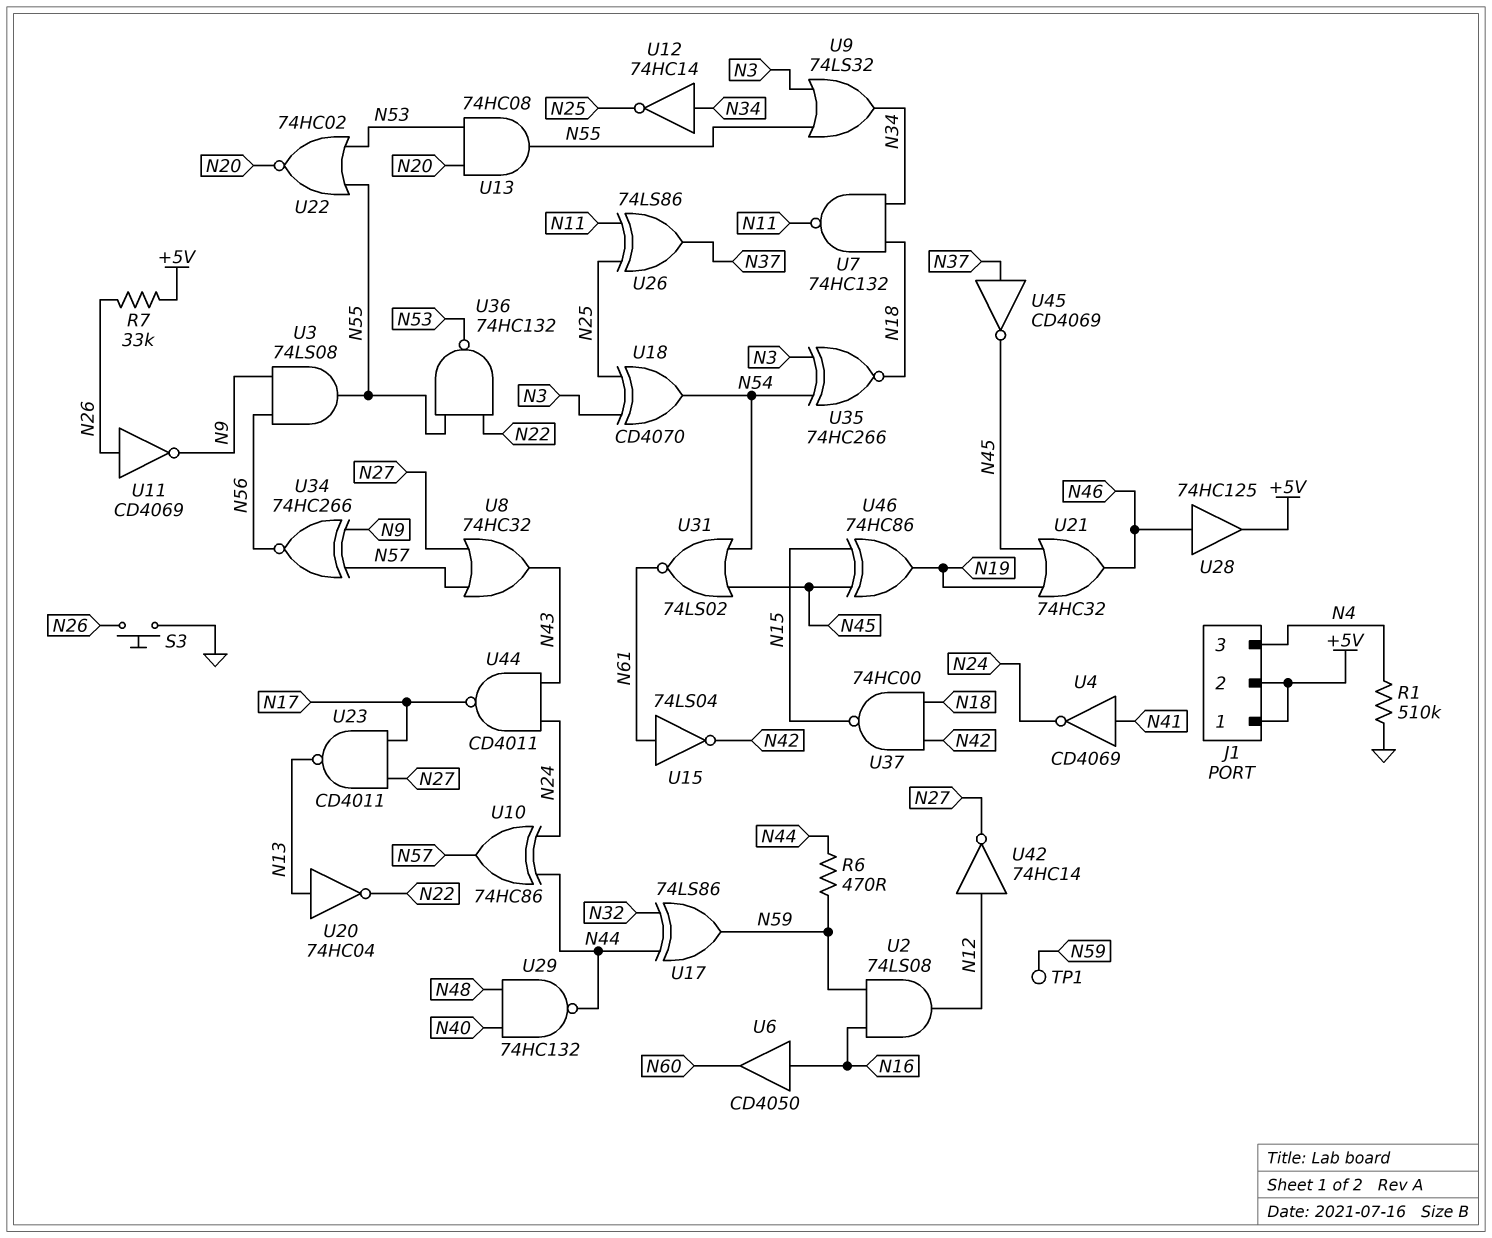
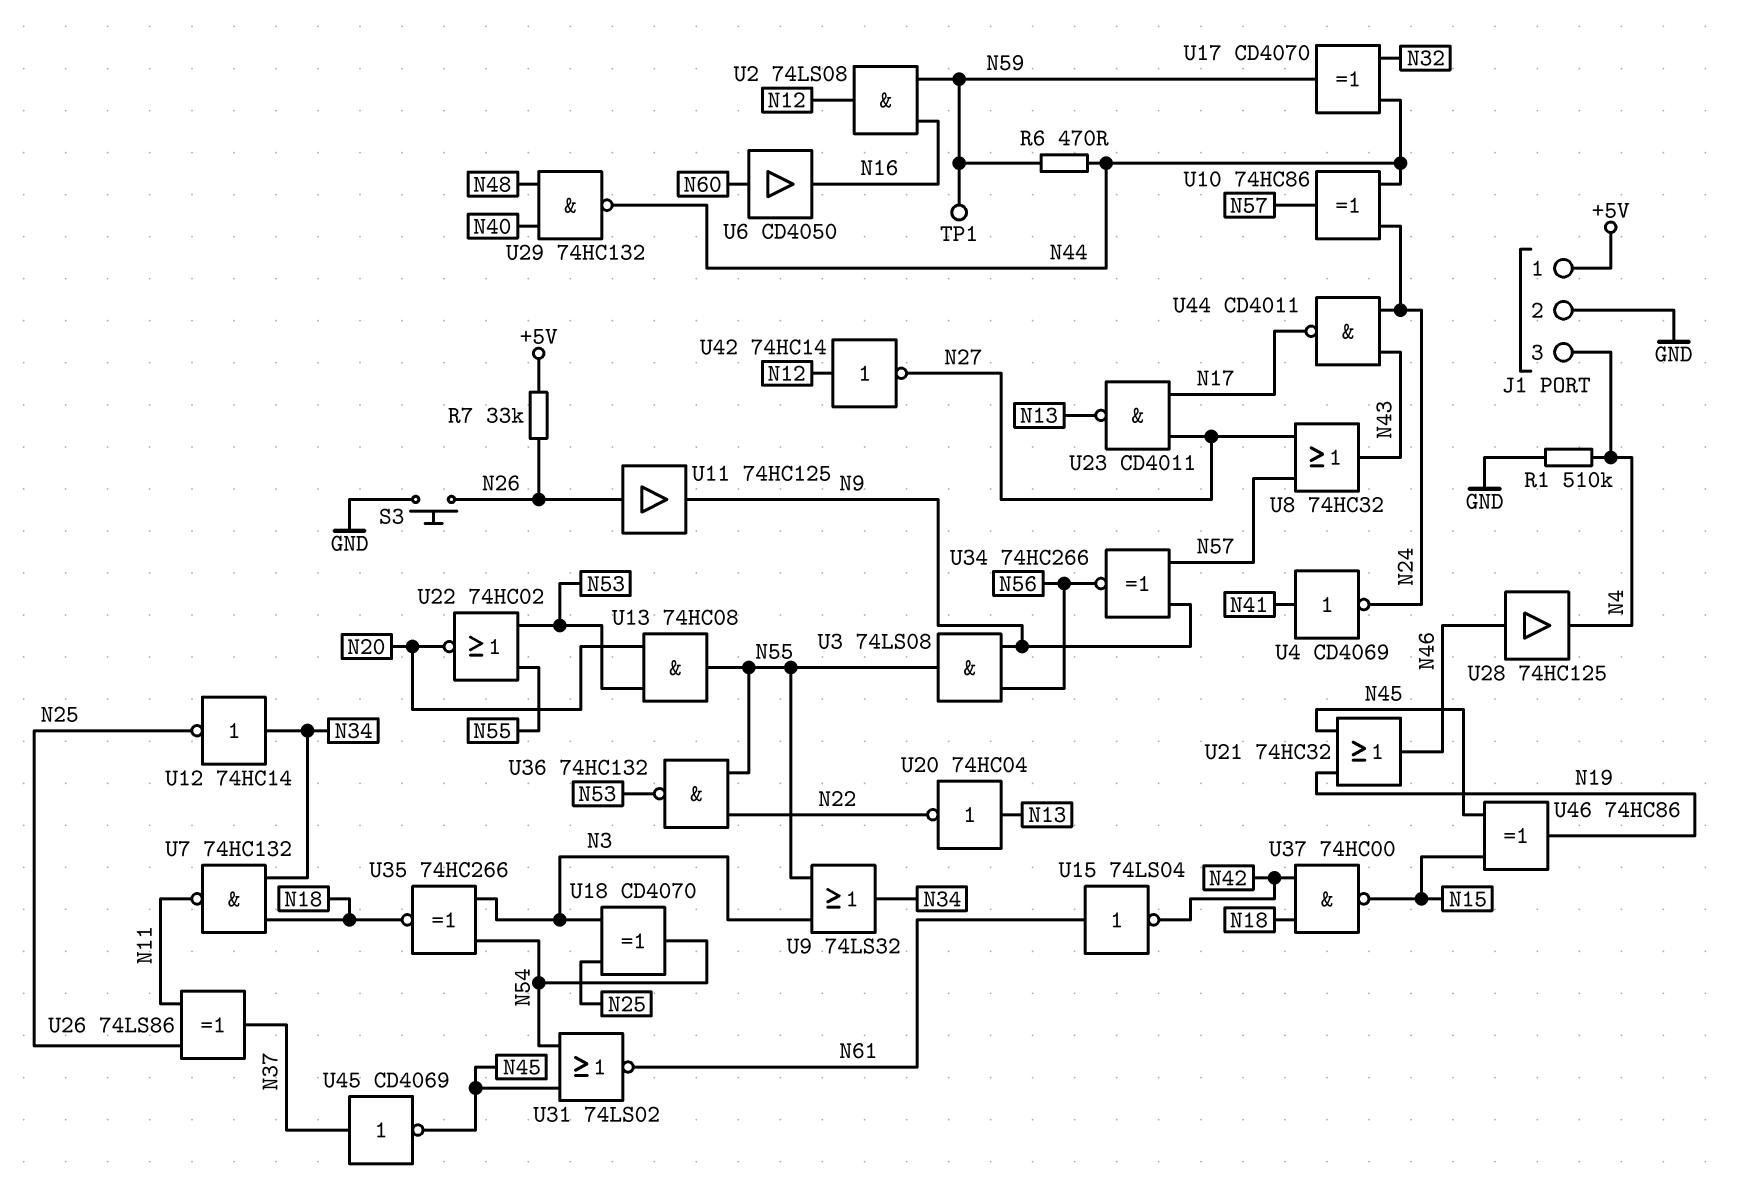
J1 pin 2: +5V -> GND
U6: buffer CD4050 (in N16, out N60) -> buffer CD4050 (in N60, out N16)
U11: NOT CD4069 (in N26, out N9) -> buffer 74HC125 (in N26, out N9)
U17: XOR 74LS86 (in N32, in N44, out N59) -> XOR CD4070 (in N32, in N44, out N59)
U28: buffer 74HC125 (in N46, out +5V) -> buffer 74HC125 (in N46, out N4)

